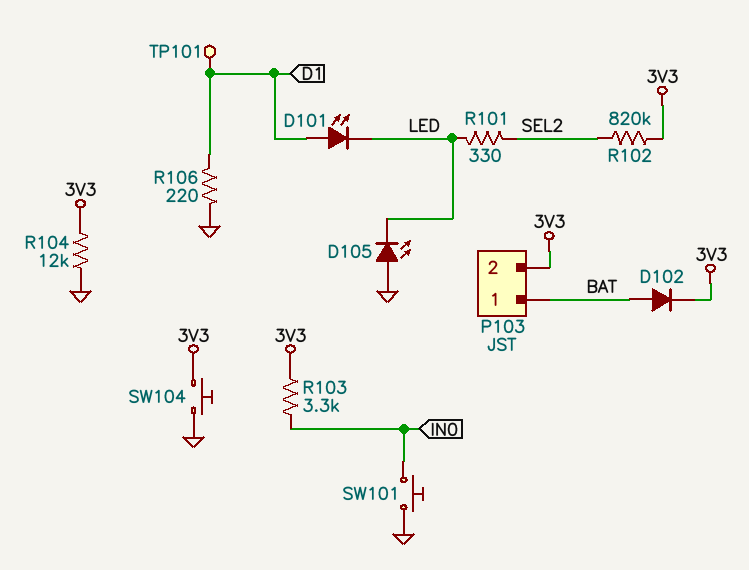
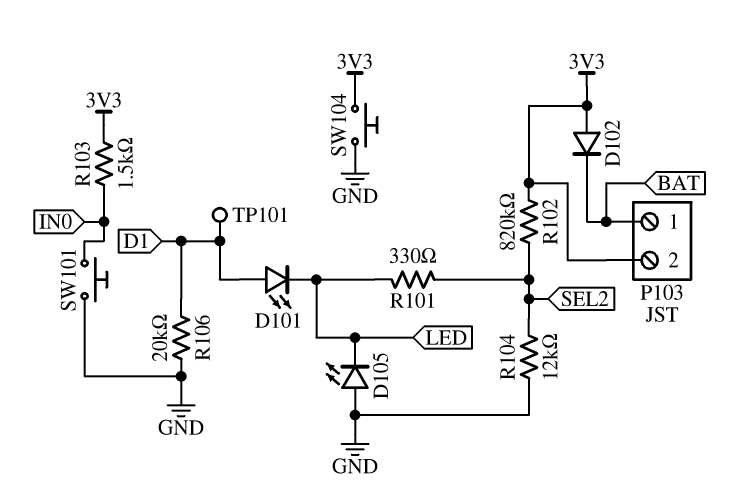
D102: diode (A BAT, K 3V3) -> diode (A 3V3, K BAT)
R103: 3.3k (3V3, IN0) -> 1.5k (3V3, IN0)
R104: 12k (3V3, GND) -> 12k (GND, SEL2)
R106: 220 (D1, GND) -> 20k (D1, GND)

